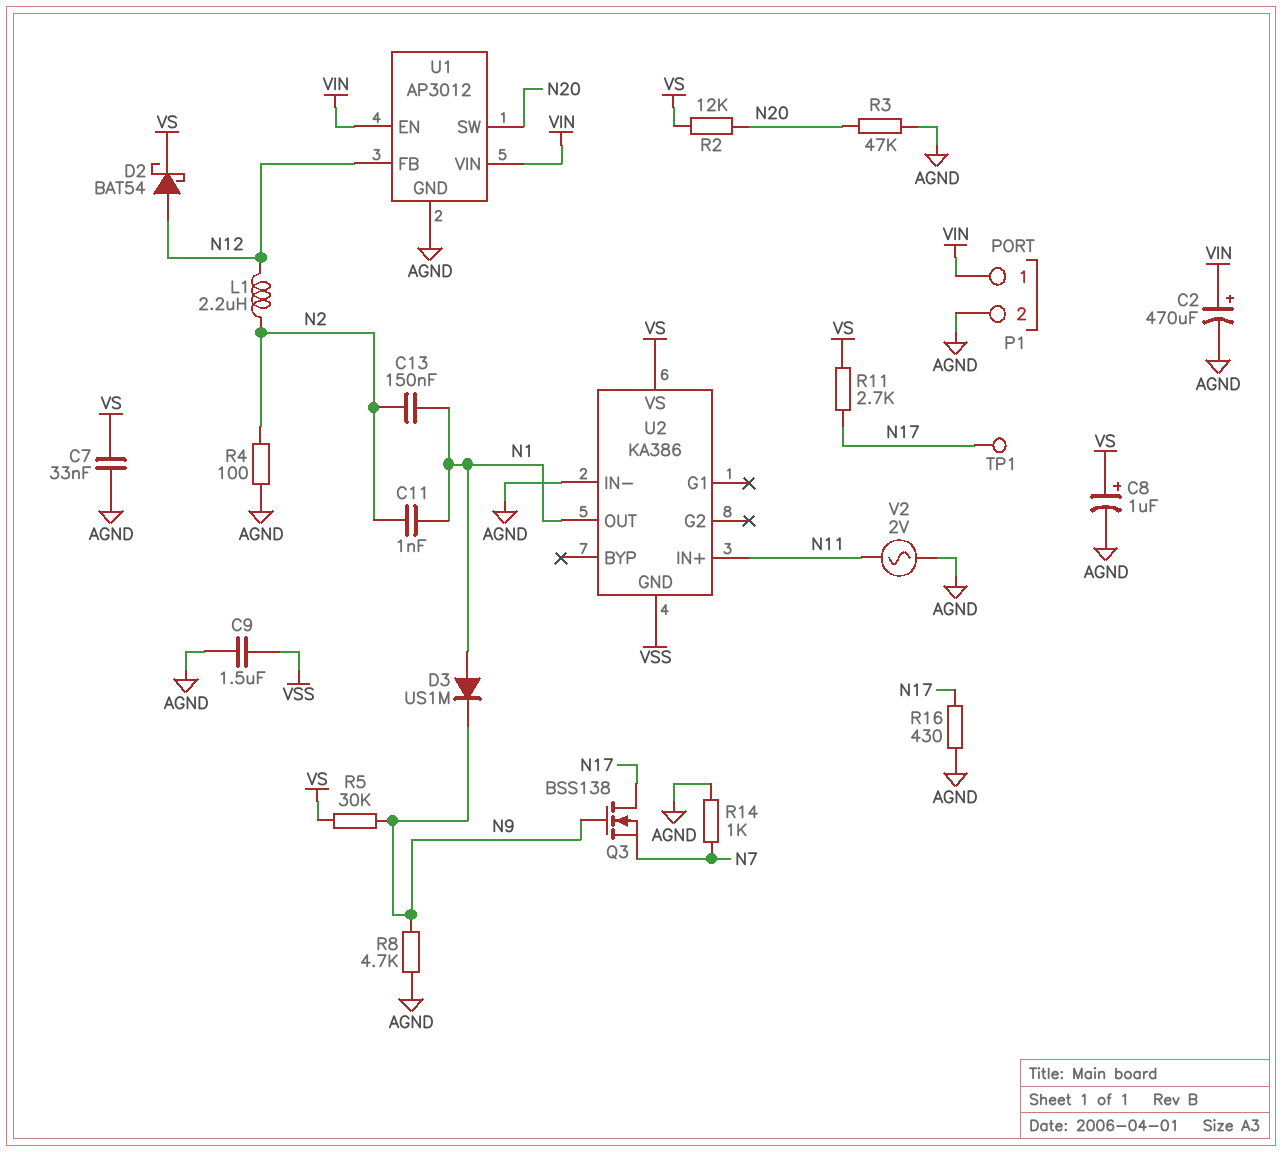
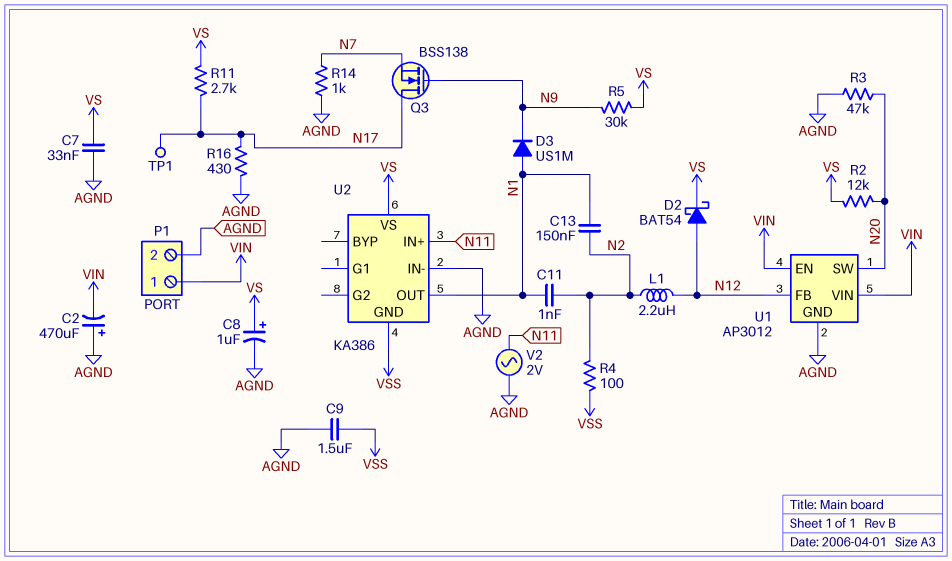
C2: 470uF (plus VIN, minus AGND) -> 470uF (plus AGND, minus VIN)
R4: 100 (AGND, N2) -> 100 (N2, VSS)
R8: 4.7k (AGND, N9) -> none

